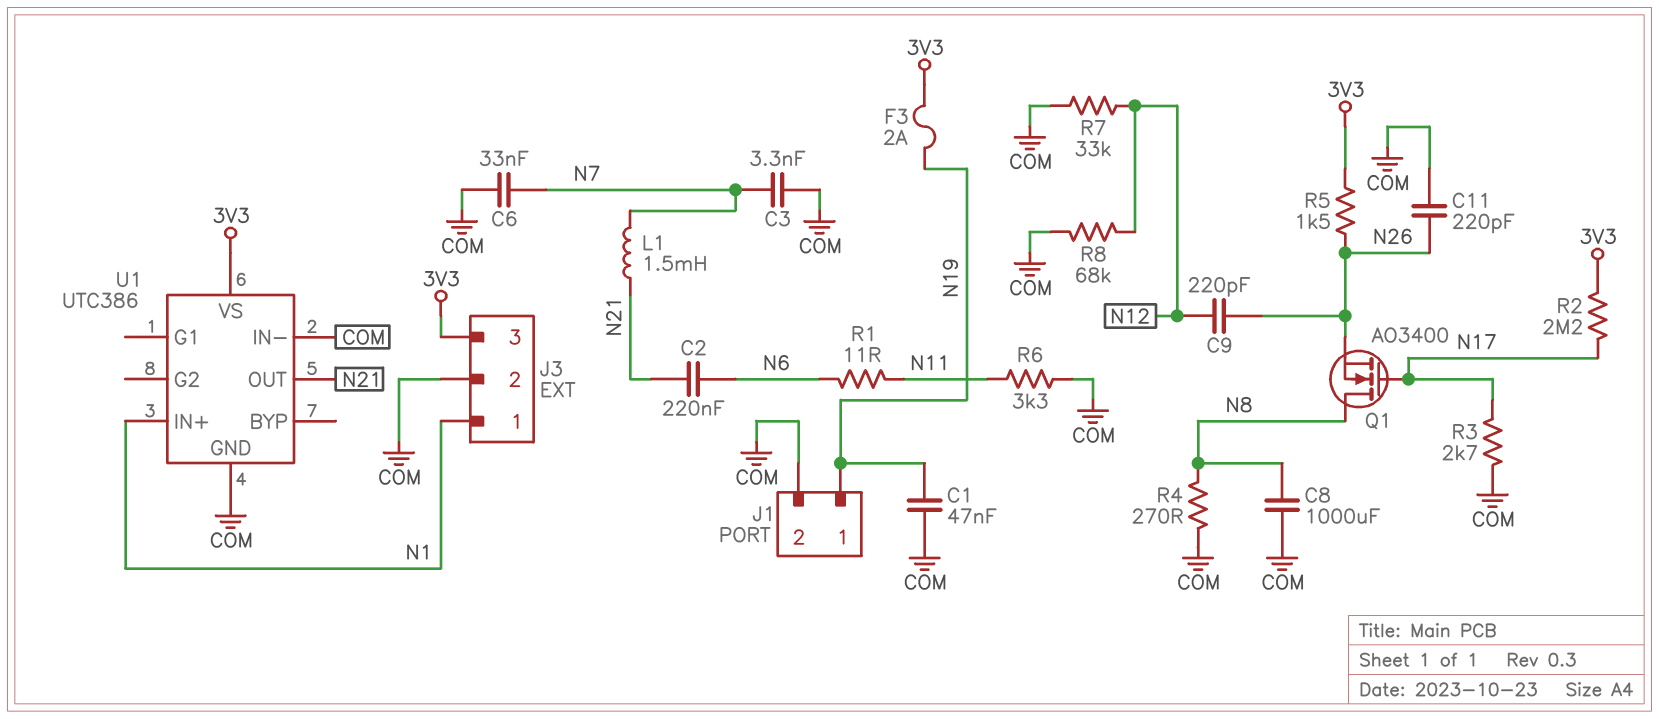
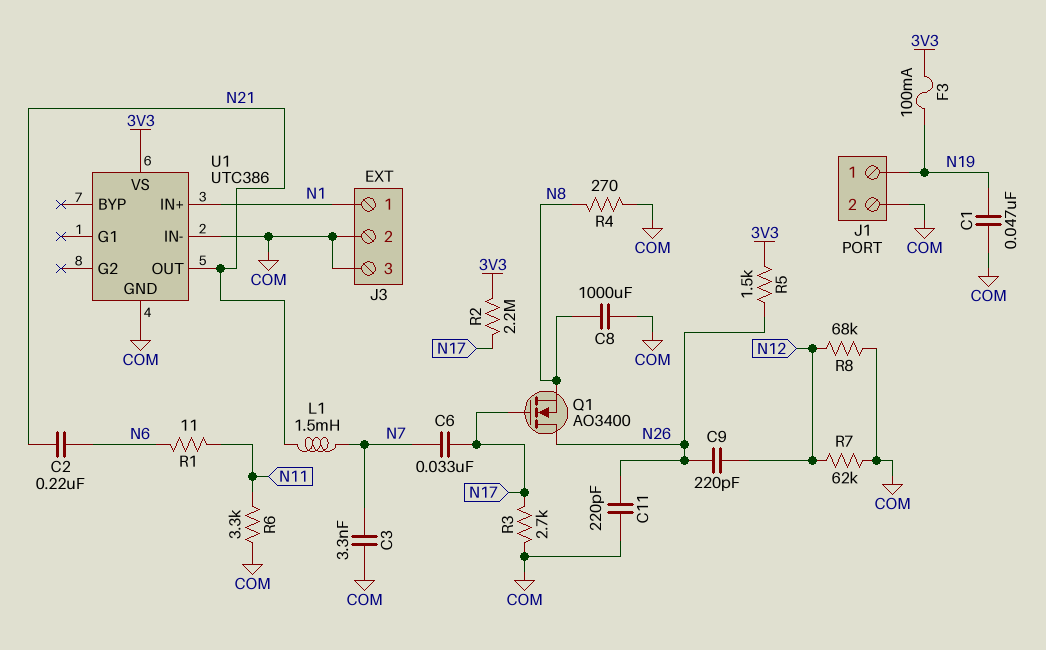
C6: 33nF (COM, N7) -> 33nF (N7, N17)
F3: 2A (3V3, N19) -> 100mA (3V3, N19)
J3 pin 3: 3V3 -> COM
Q1: NMOS AO3400 (G N17, D N8, S N26) -> NMOS AO3400 (G N17, D N26, S N8)
R7: 33k (COM, N12) -> 62k (COM, N12)

